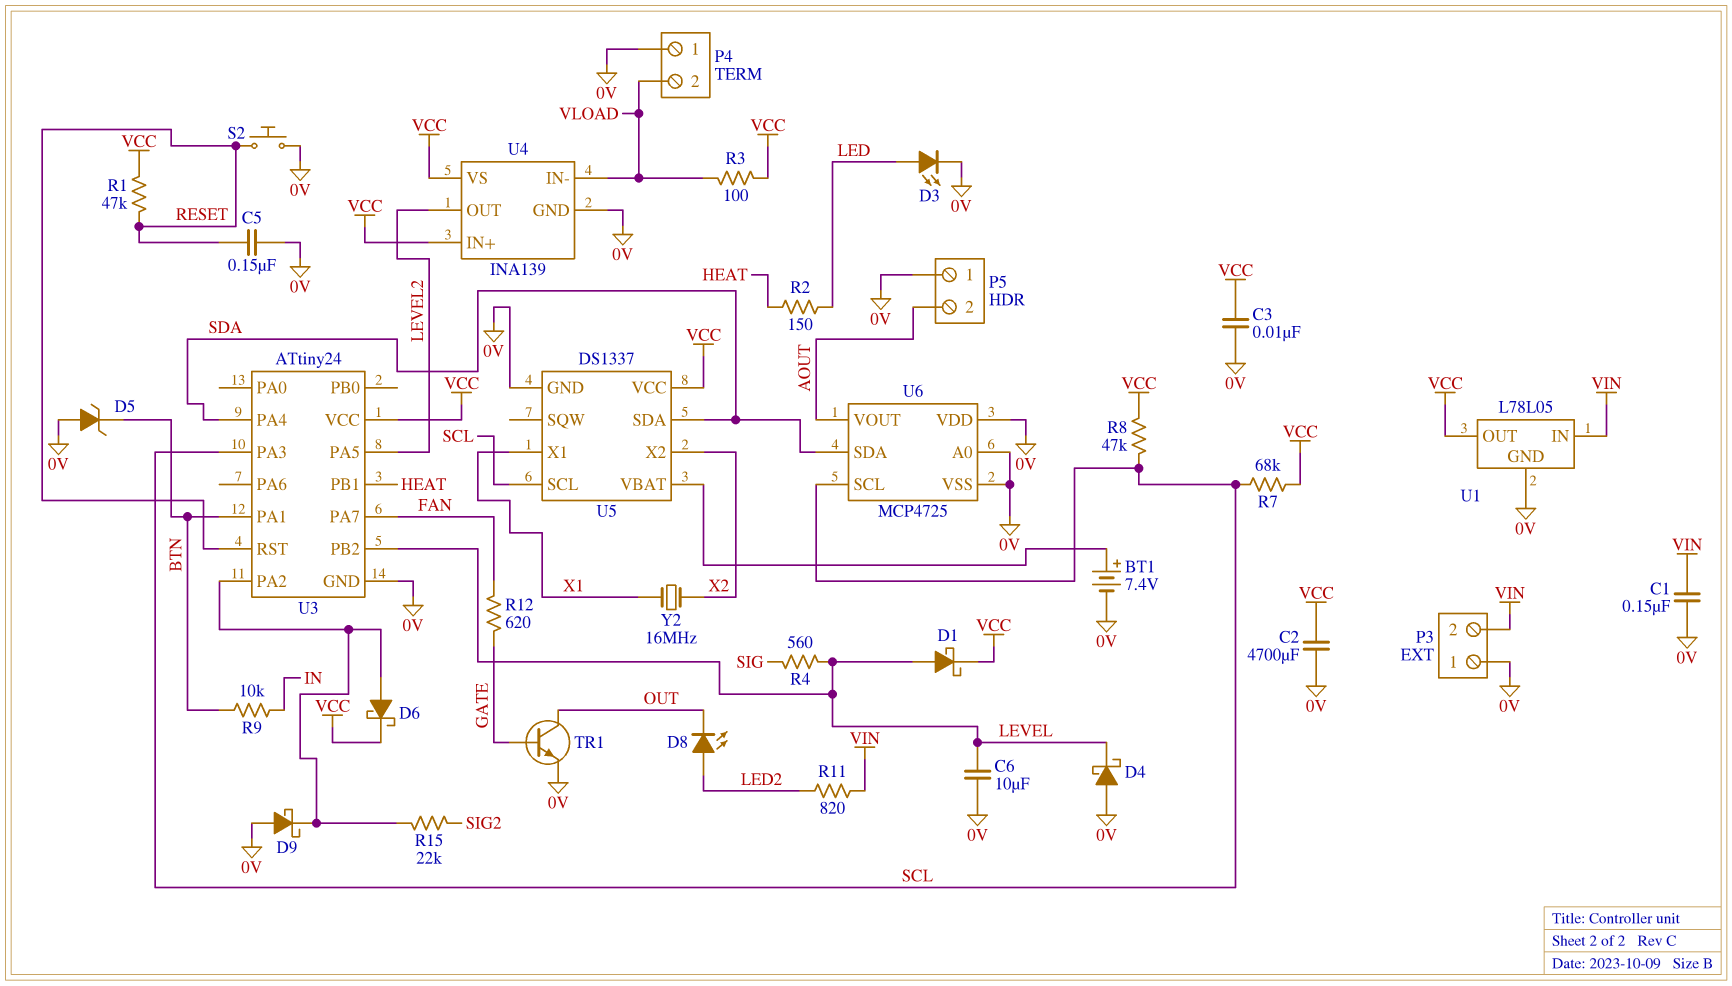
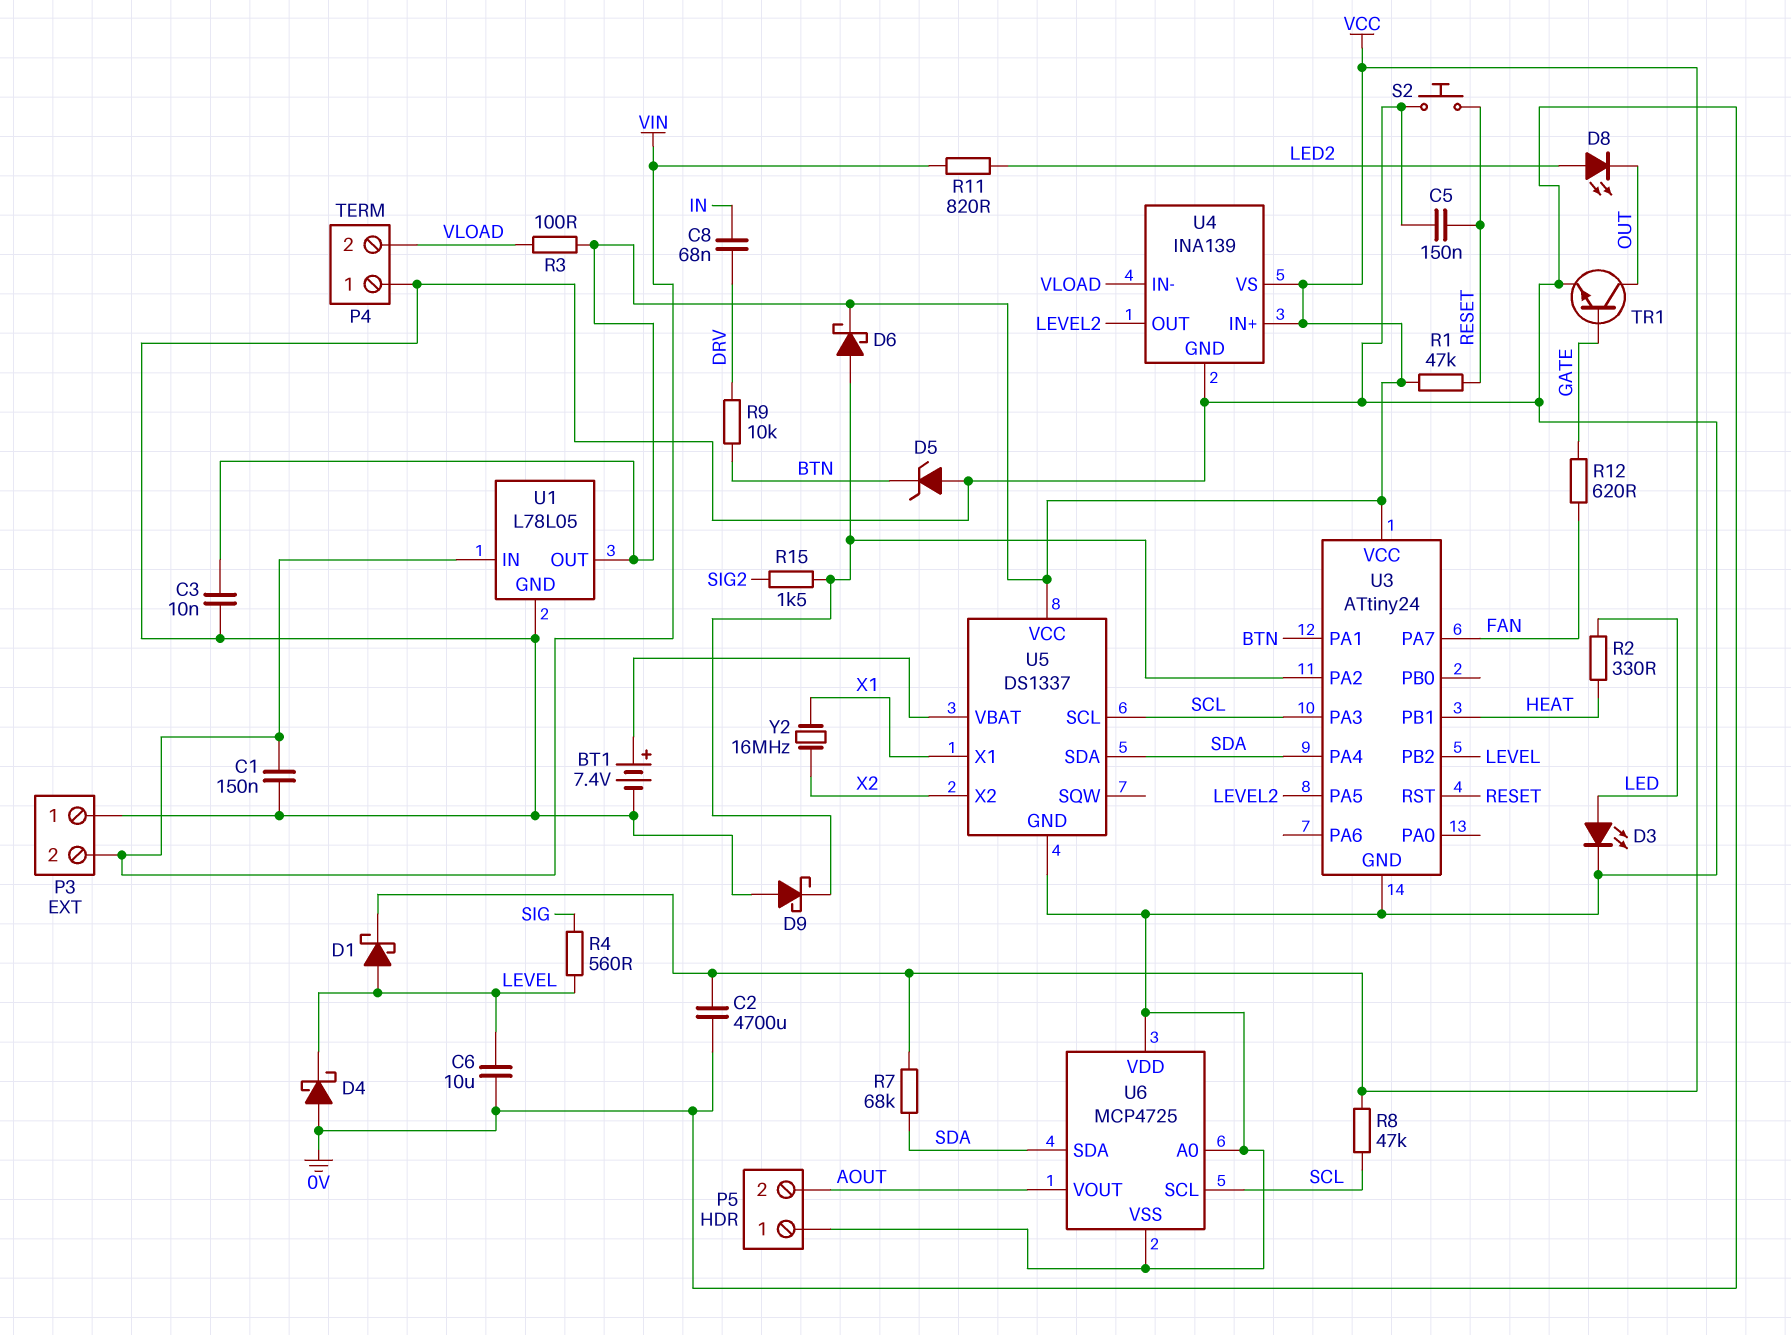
C8: none -> 68nF (DRV, IN)
R2: 150 (HEAT, LED) -> 330 (HEAT, LED)
R7: 68k (SCL, VCC) -> 68k (SDA, VCC)
R9: 10k (BTN, IN) -> 10k (BTN, DRV)
R15: 22k (SIG2, U3/PA2) -> 1.5k (SIG2, U3/PA2)

